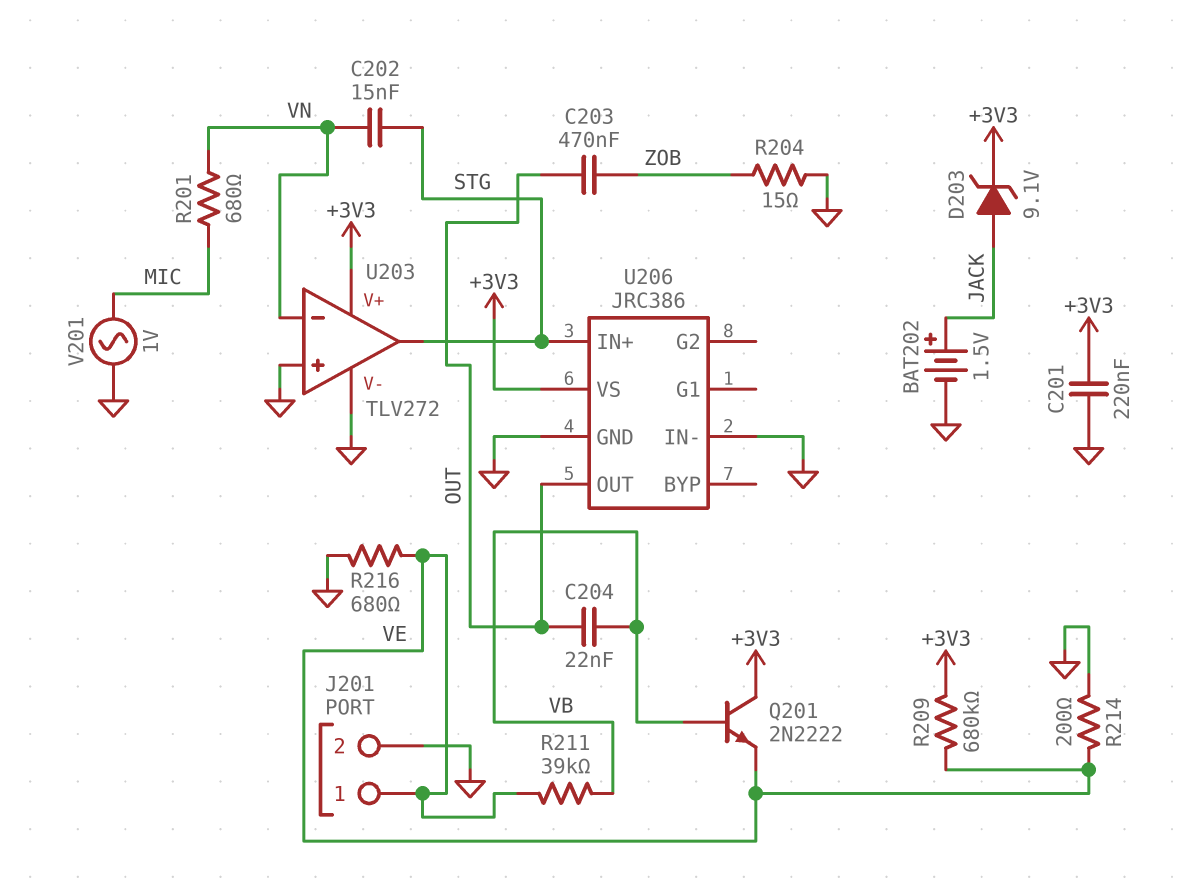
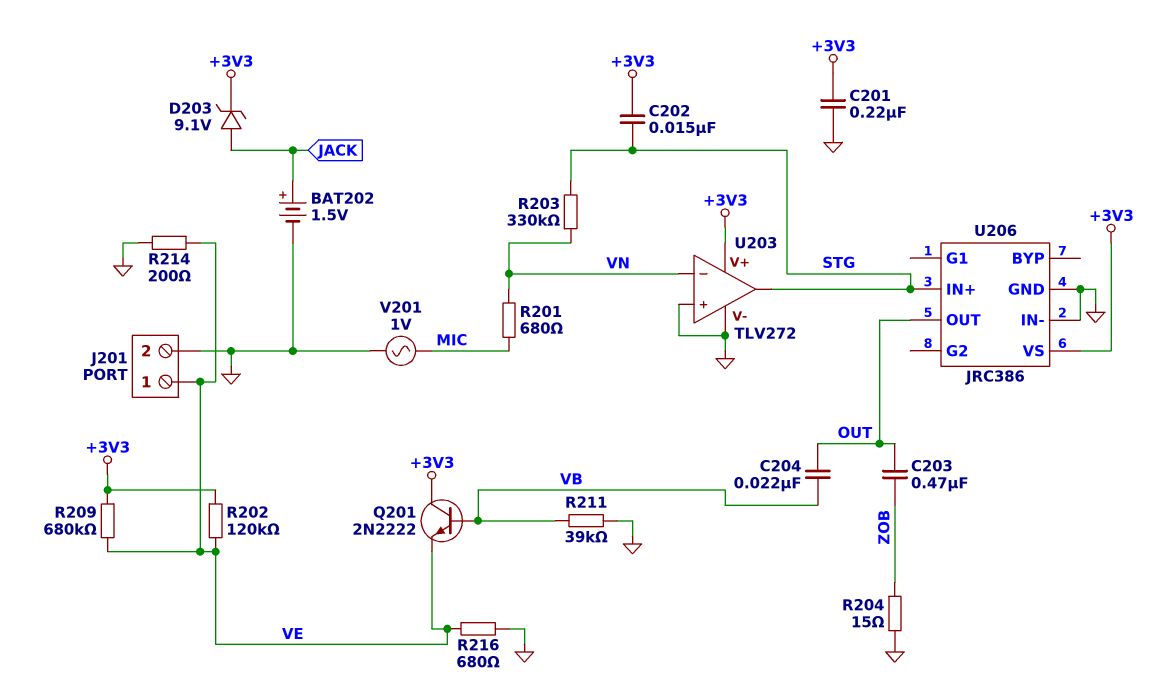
C202: 15nF (STG, VN) -> 15nF (+3V3, STG)
R202: none -> 120k (+3V3, VE)
R203: none -> 330k (STG, VN)
R211: 39k (VB, VE) -> 39k (GND, VB)

